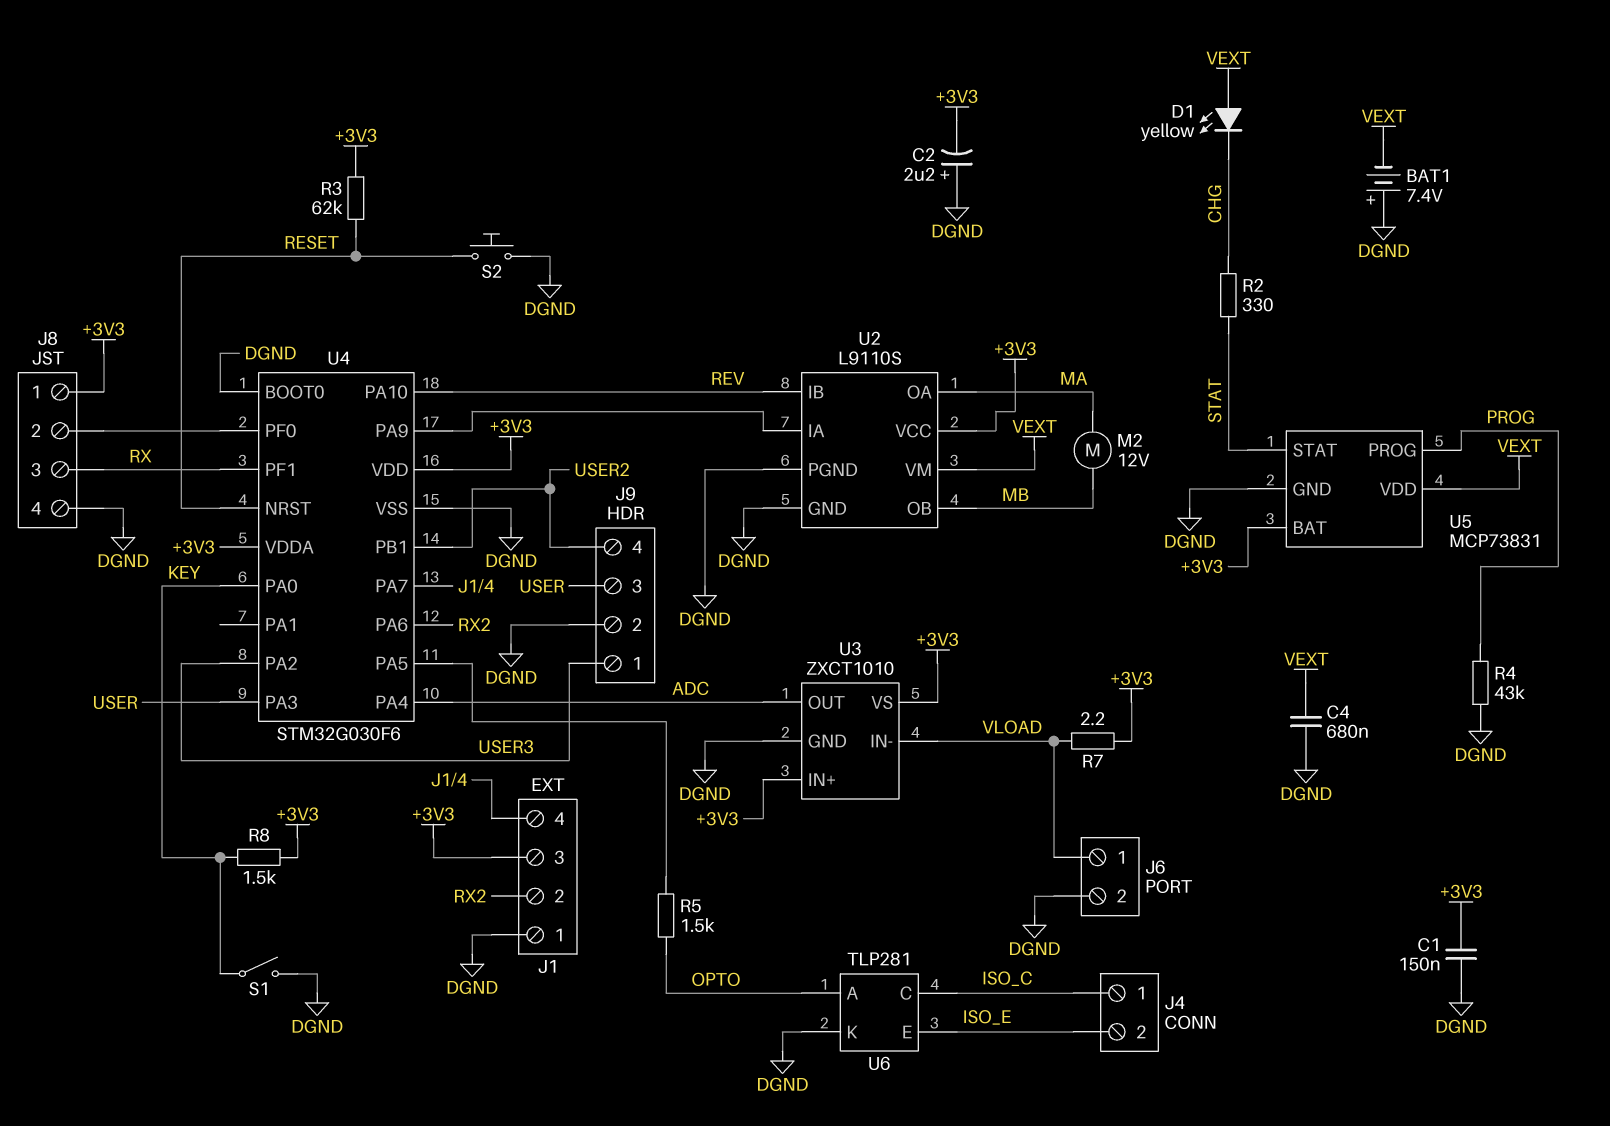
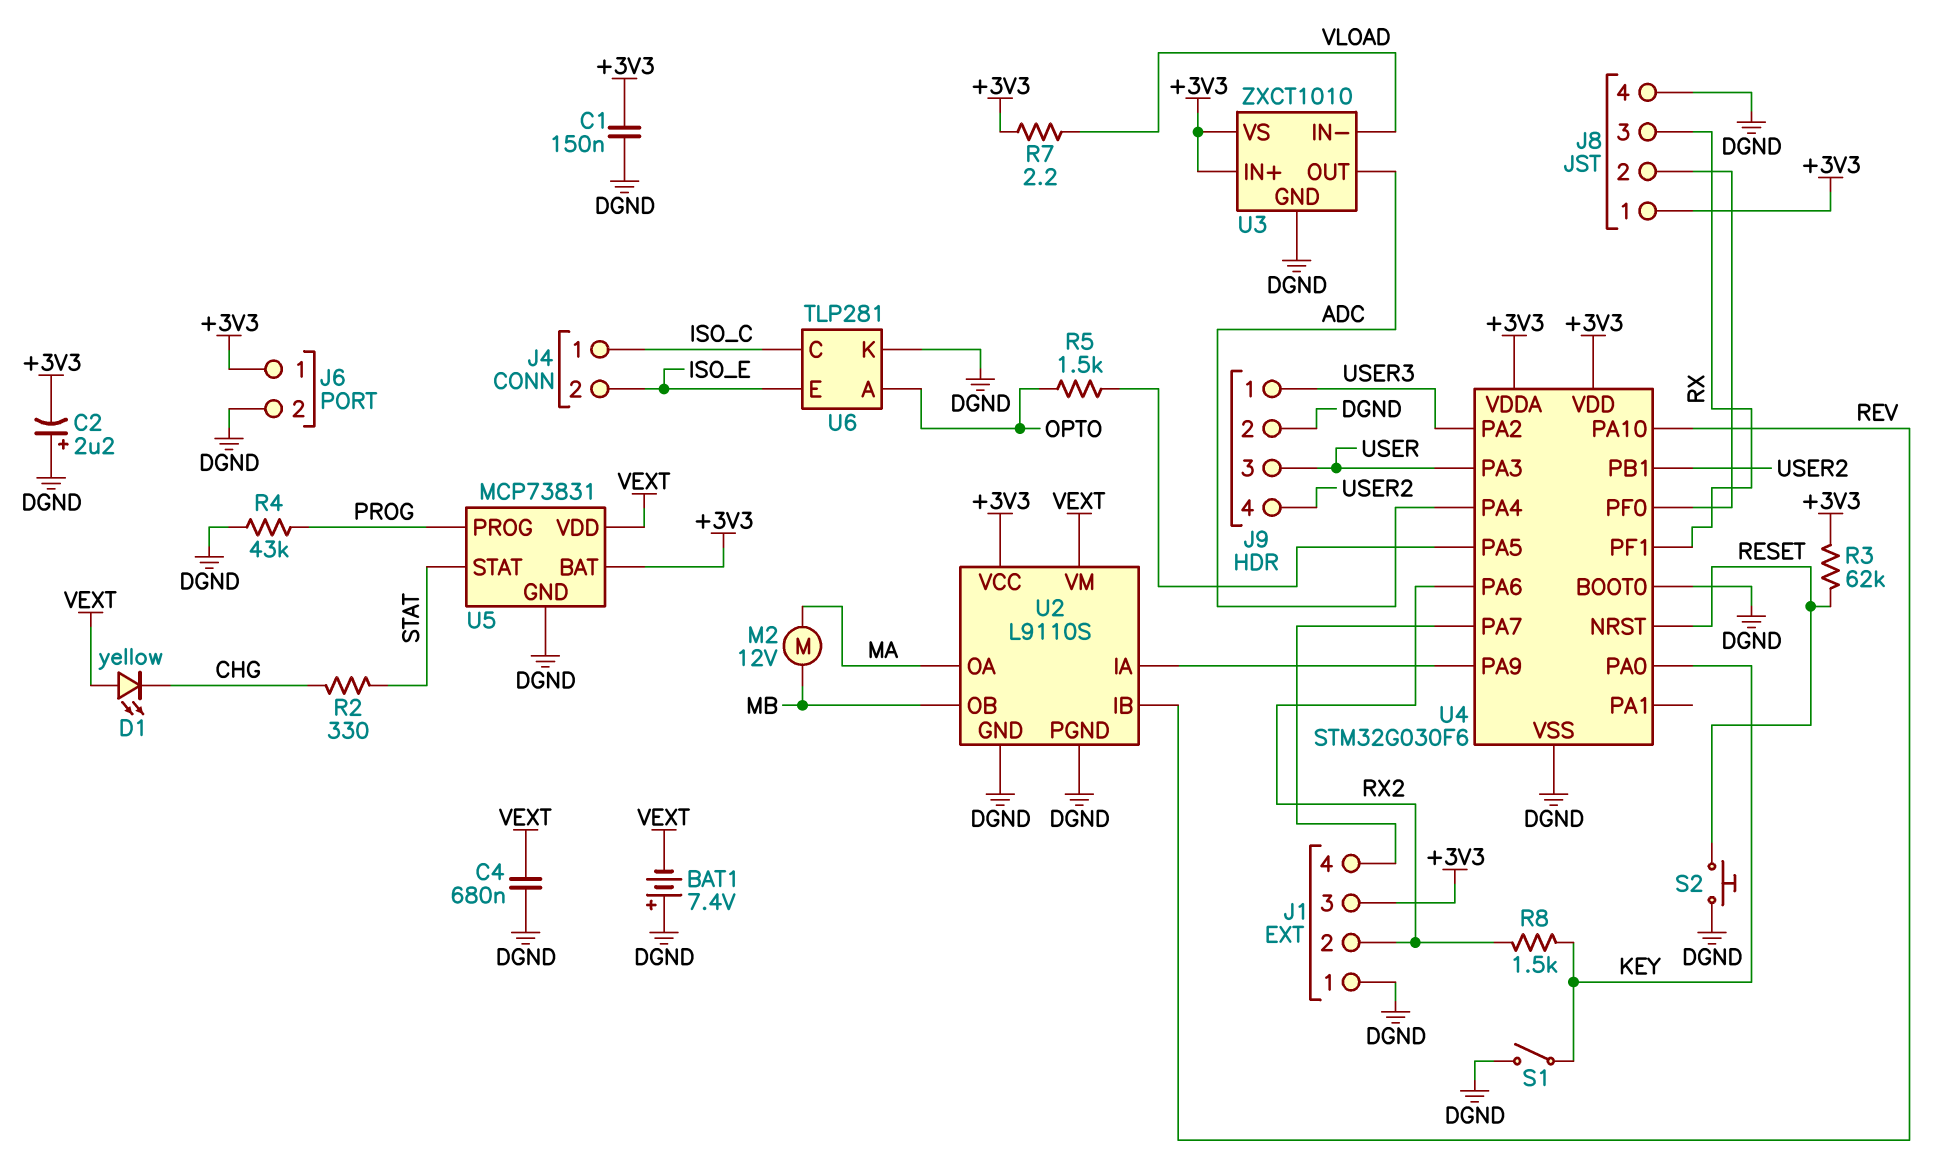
J6 pin 1: VLOAD -> +3V3
R8: 1.5k (+3V3, KEY) -> 1.5k (KEY, RX2)

